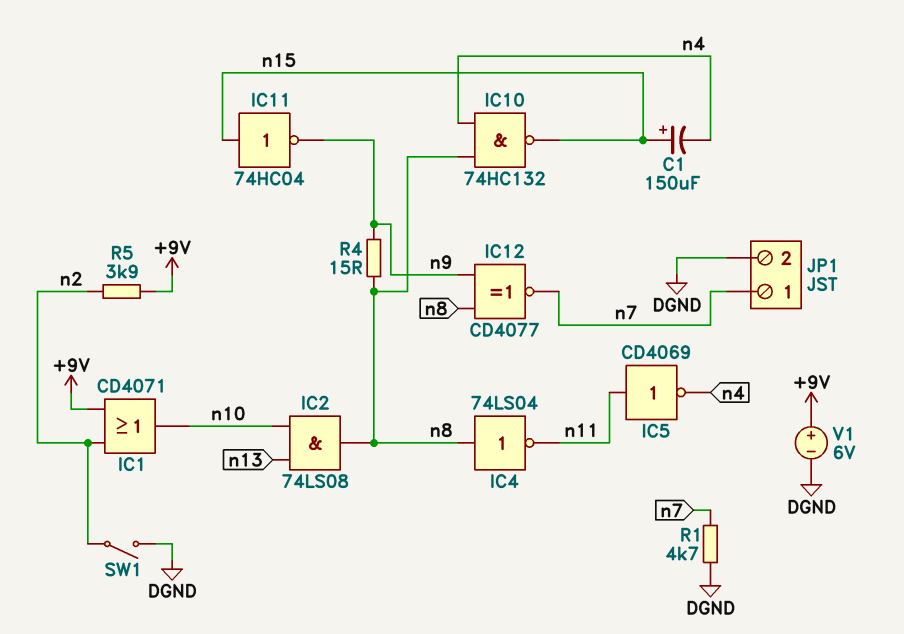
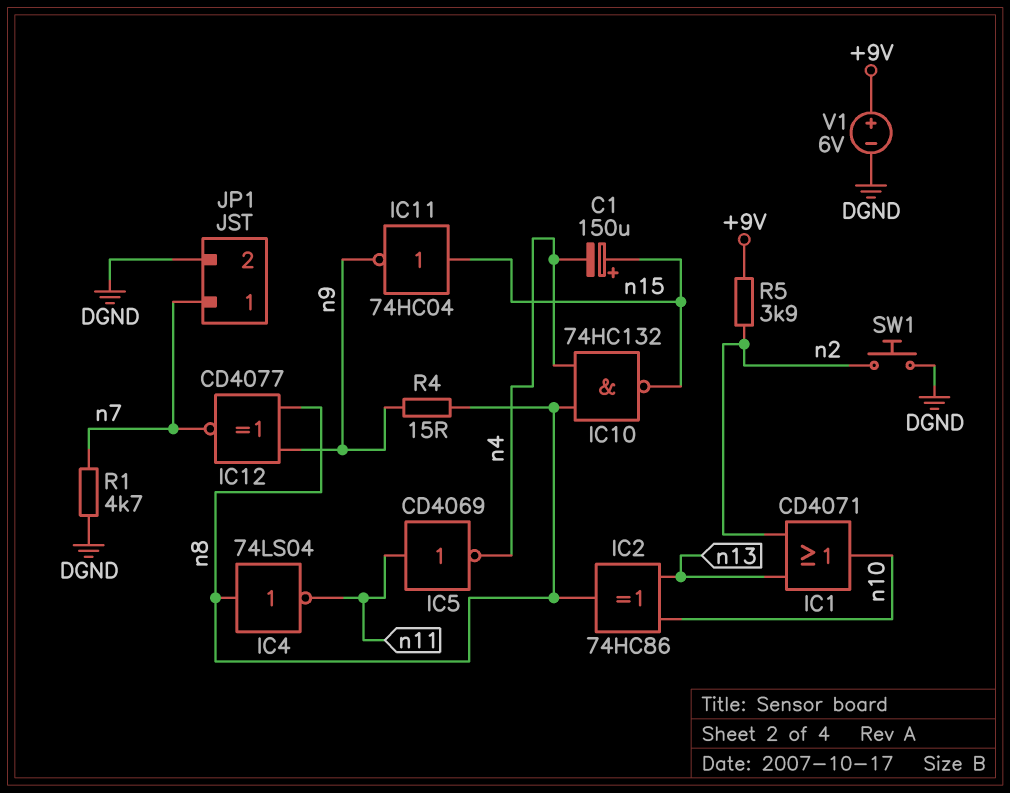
IC1: OR CD4071 (in +9V, in n2, out n10) -> OR CD4071 (in n2, in n13, out n10)
IC2: AND 74LS08 (in n10, in n13, out n8) -> XOR 74HC86 (in n10, in n13, out n8)
SW1: switch (DGND, n2) -> button (DGND, n2)

